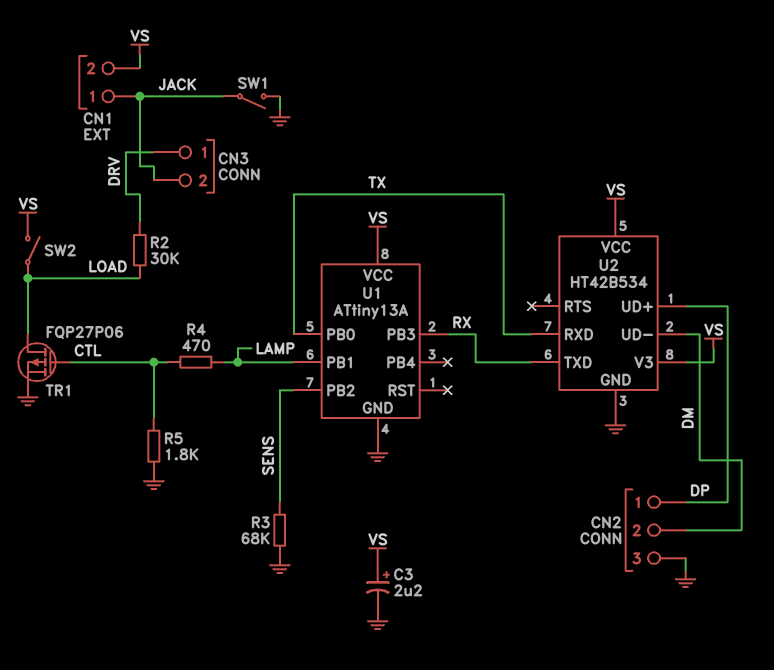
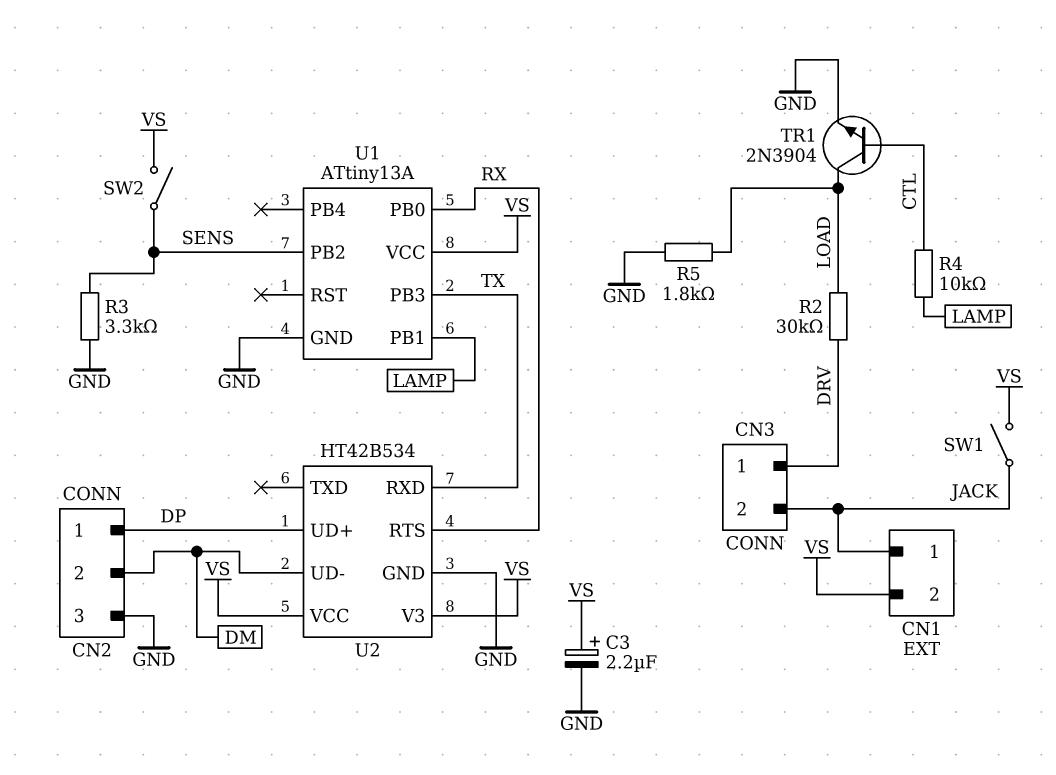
R3: 68k (GND, SENS) -> 3.3k (GND, SENS)
R4: 470 (CTL, LAMP) -> 10k (CTL, LAMP)
R5: 1.8k (CTL, GND) -> 1.8k (GND, LOAD)
SW1: switch (GND, JACK) -> switch (JACK, VS)
SW2: switch (LOAD, VS) -> switch (SENS, VS)
TR1: PMOS FQP27P06 (G CTL, D LOAD, S GND) -> NPN 2N3904 (B CTL, C LOAD, E GND)
U1 pin PB0: TX -> RX
U1 pin PB3: RX -> TX
U2 pin RTS: none -> RX
U2 pin TXD: RX -> none

